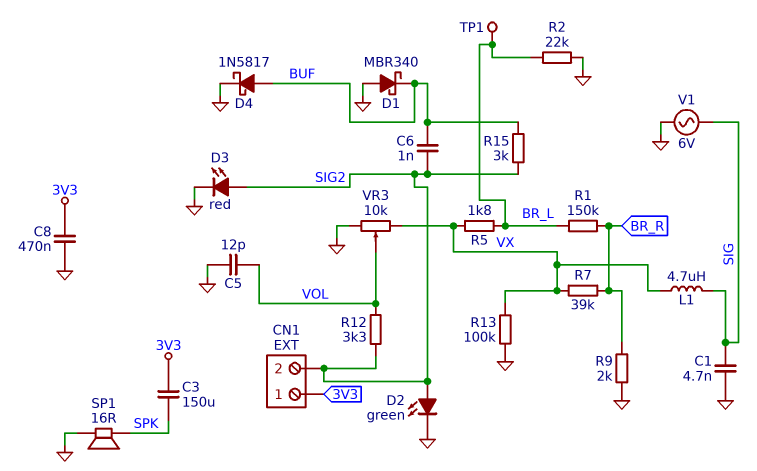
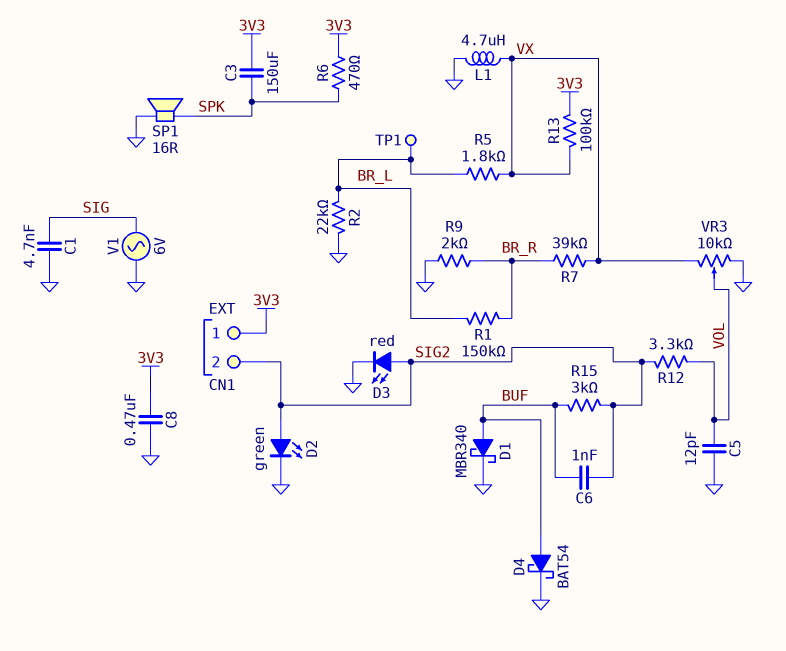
D1: schottky MBR340 (A GND, K BUF) -> schottky MBR340 (A BUF, K GND)
D4: schottky 1N5817 (A BUF, K GND) -> schottky BAT54 (A BUF, K GND)
L1: 4.7uH (SIG, VX) -> 4.7uH (GND, VX)
R6: none -> 470 (3V3, SPK)
R13: 100k (GND, VX) -> 100k (3V3, VX)

